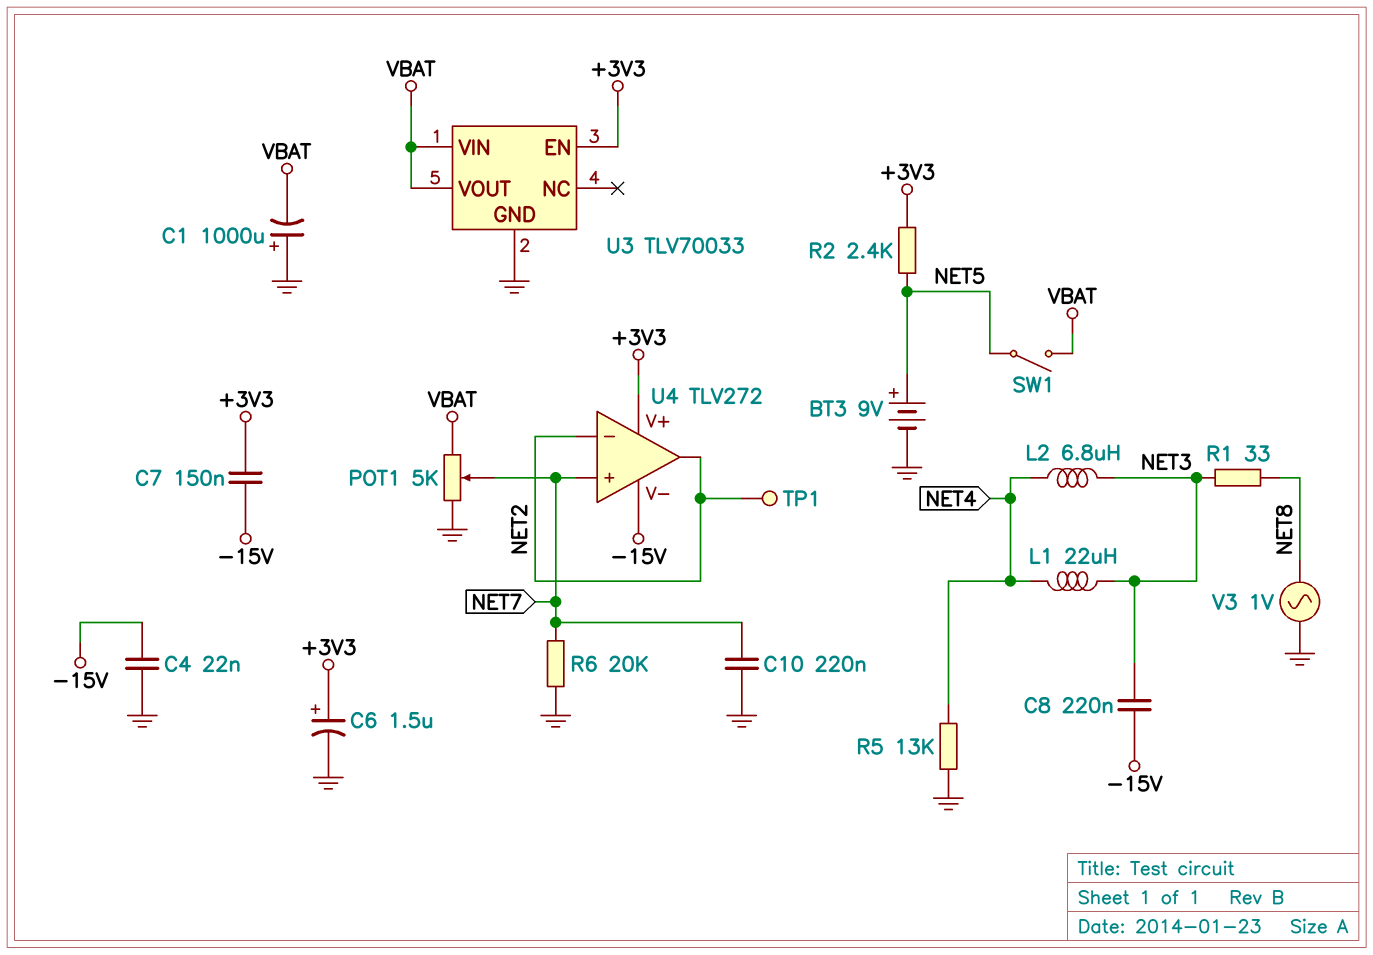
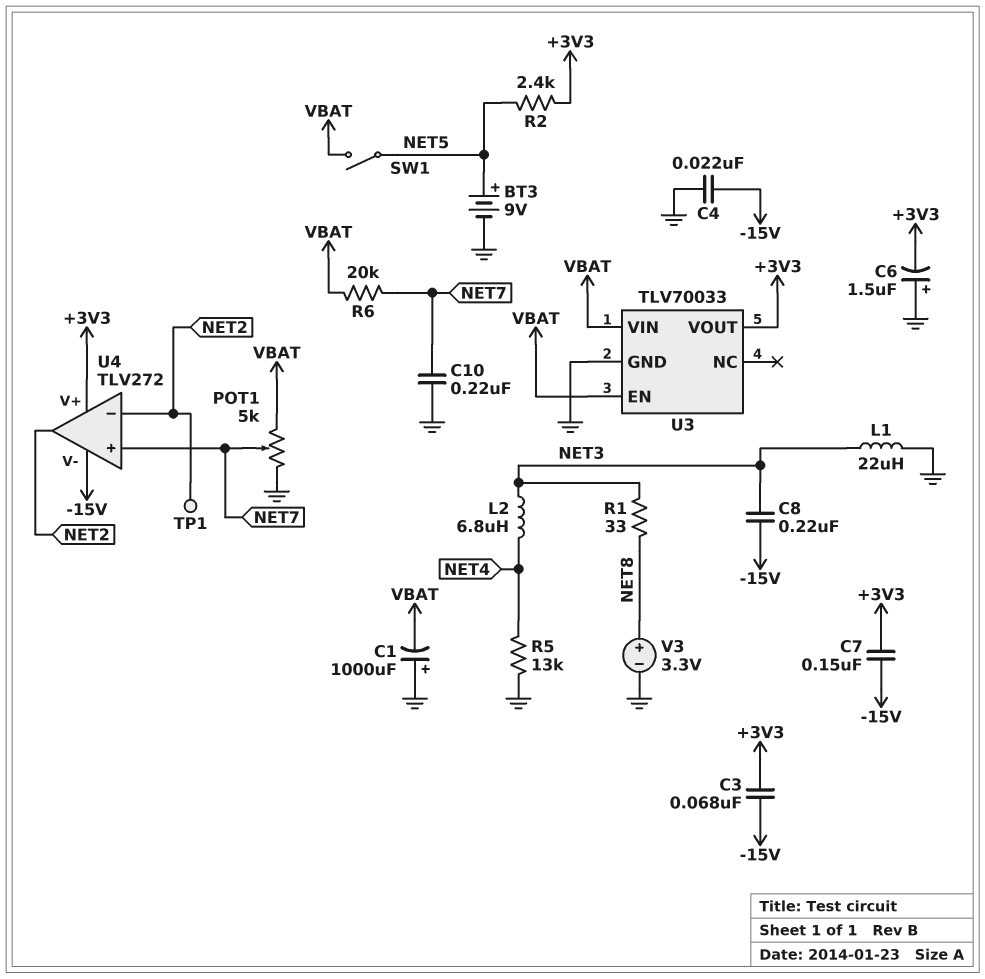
C3: none -> 68nF (+3V3, -15V)
C6: 1.5uF (plus +3V3, minus GND) -> 1.5uF (plus GND, minus +3V3)
L1: 22uH (NET3, NET4) -> 22uH (GND, NET3)
R6: 20k (GND, NET7) -> 20k (NET7, VBAT)
U3 pin EN: +3V3 -> VBAT
U3 pin VOUT: VBAT -> +3V3
V3: AC 1V (GND, NET8) -> 3.3V (plus NET8, minus GND)

